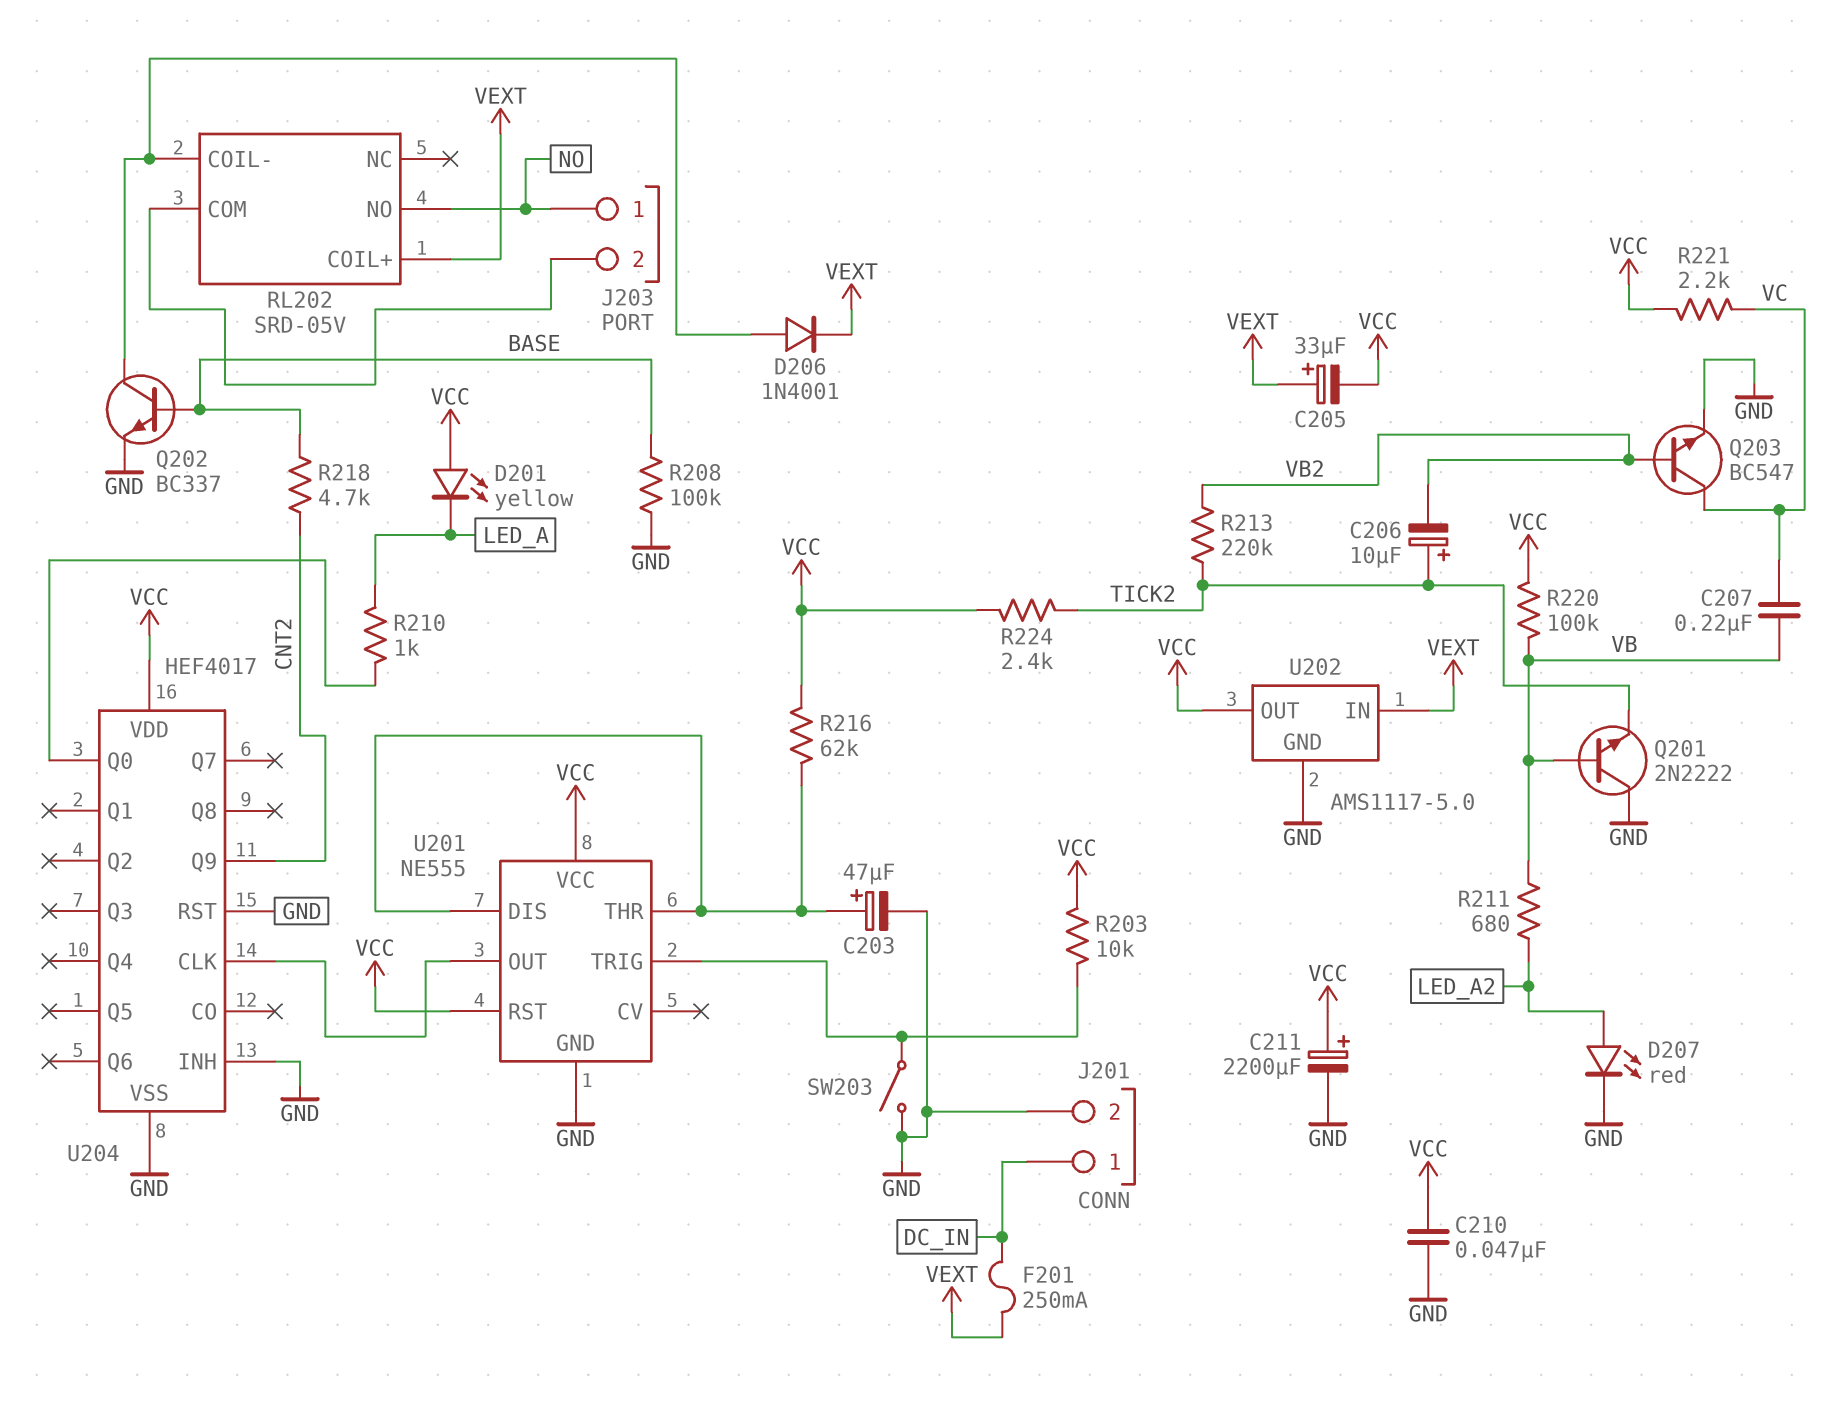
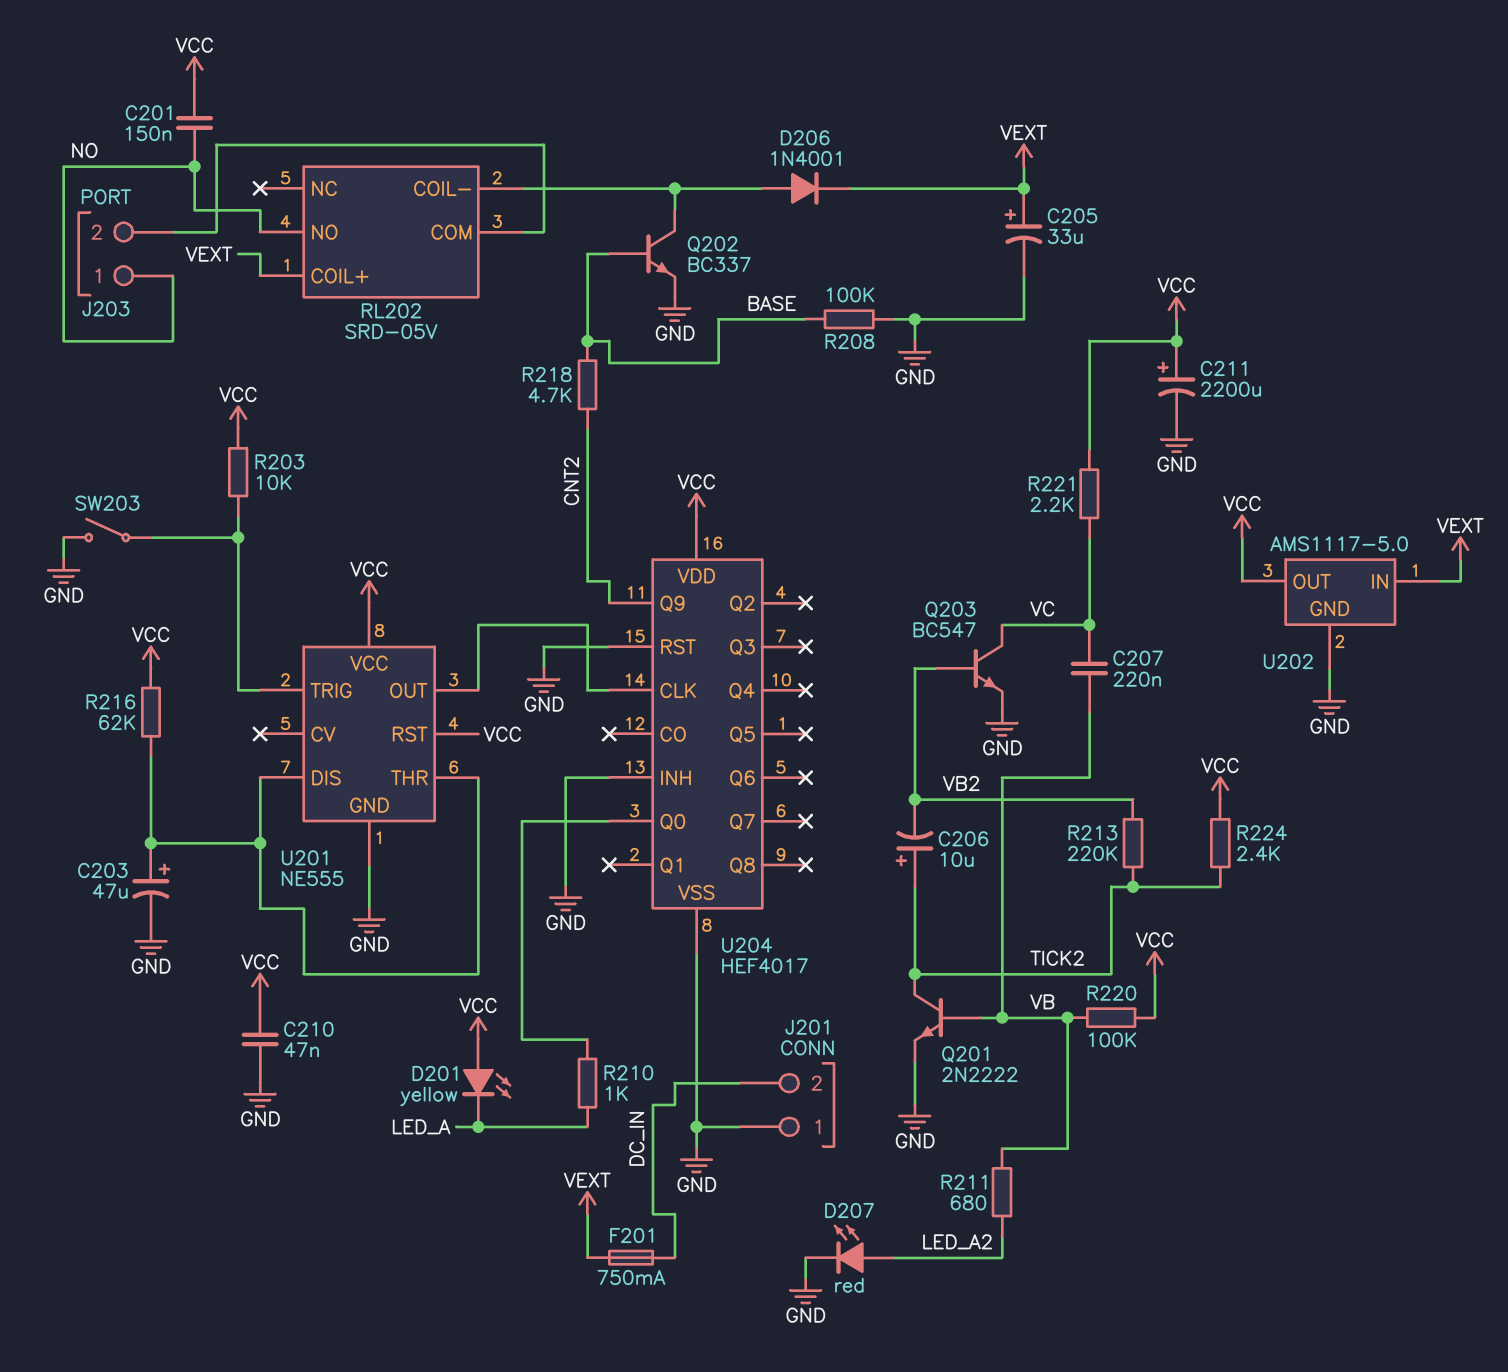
C201: none -> 150nF (NO, VCC)
C205: 33uF (plus VEXT, minus VCC) -> 33uF (plus VEXT, minus GND)
F201: 250mA (DC_IN, VEXT) -> 750mA (DC_IN, VEXT)
J201 pin 1: DC_IN -> GND
J201 pin 2: GND -> DC_IN
Q201: NPN 2N2222 (B VB, C GND, E TICK2) -> NPN 2N2222 (B VB, C TICK2, E GND)

